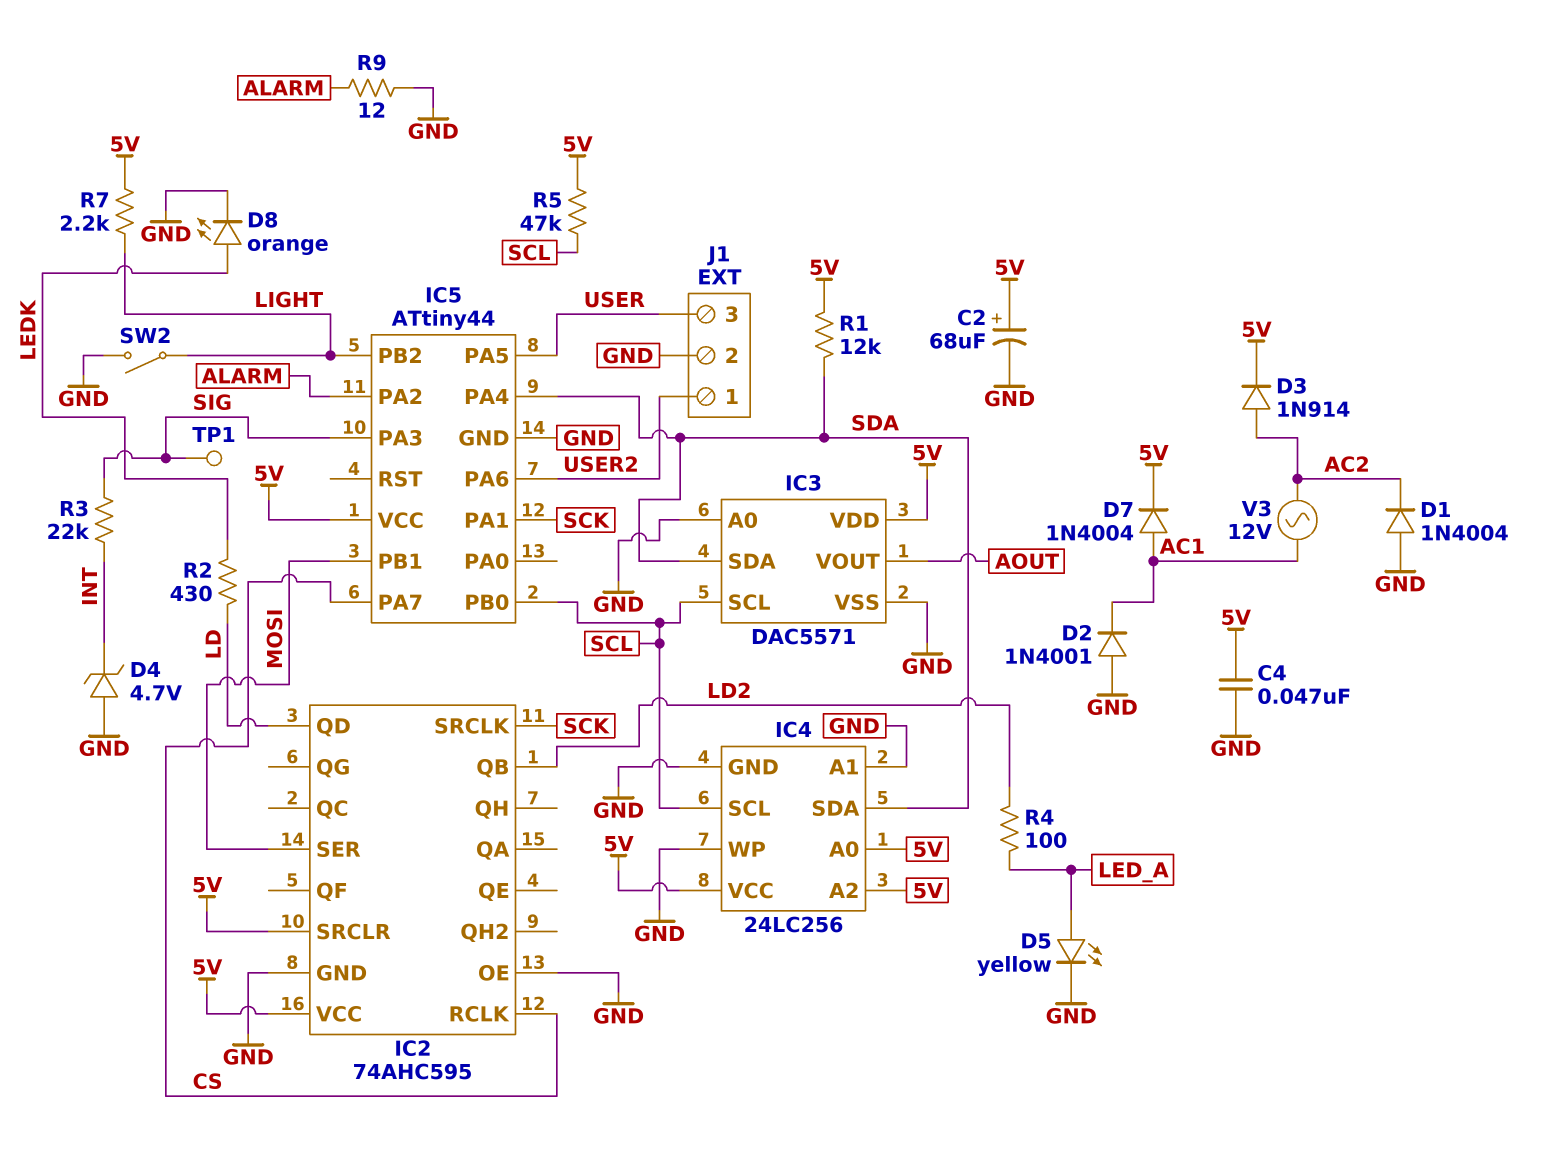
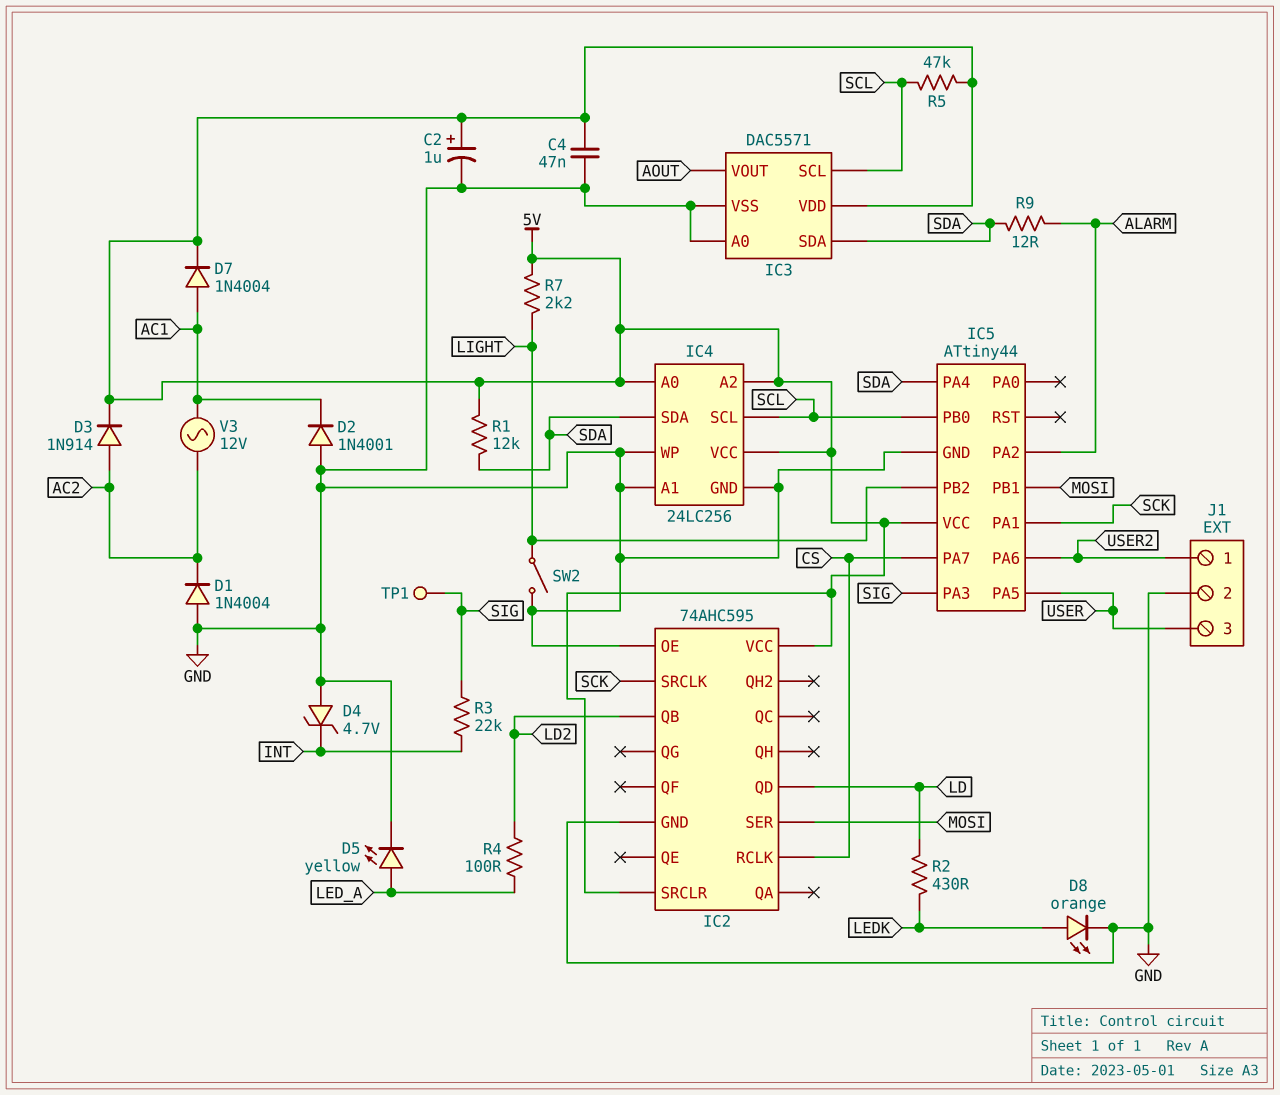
C2: 68uF (plus 5V, minus GND) -> 1uF (plus 5V, minus GND)
R9: 12 (ALARM, GND) -> 12 (ALARM, SDA)

